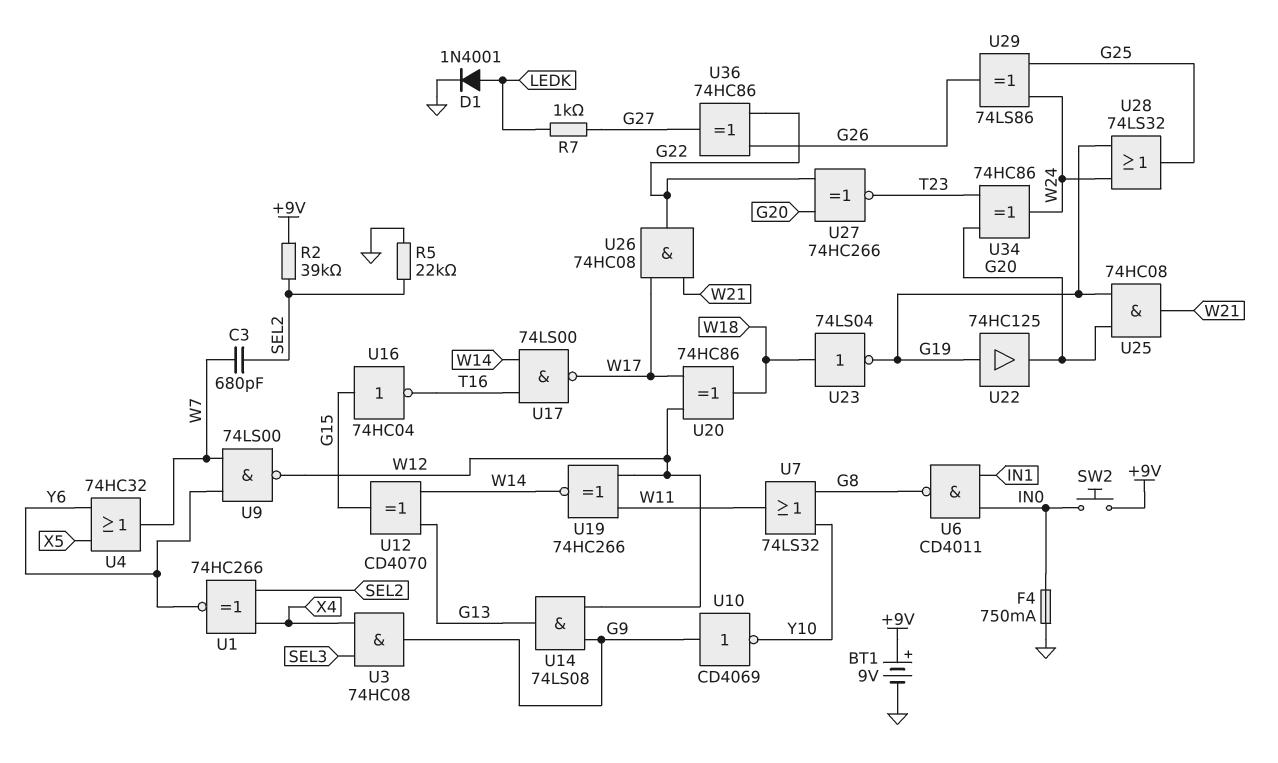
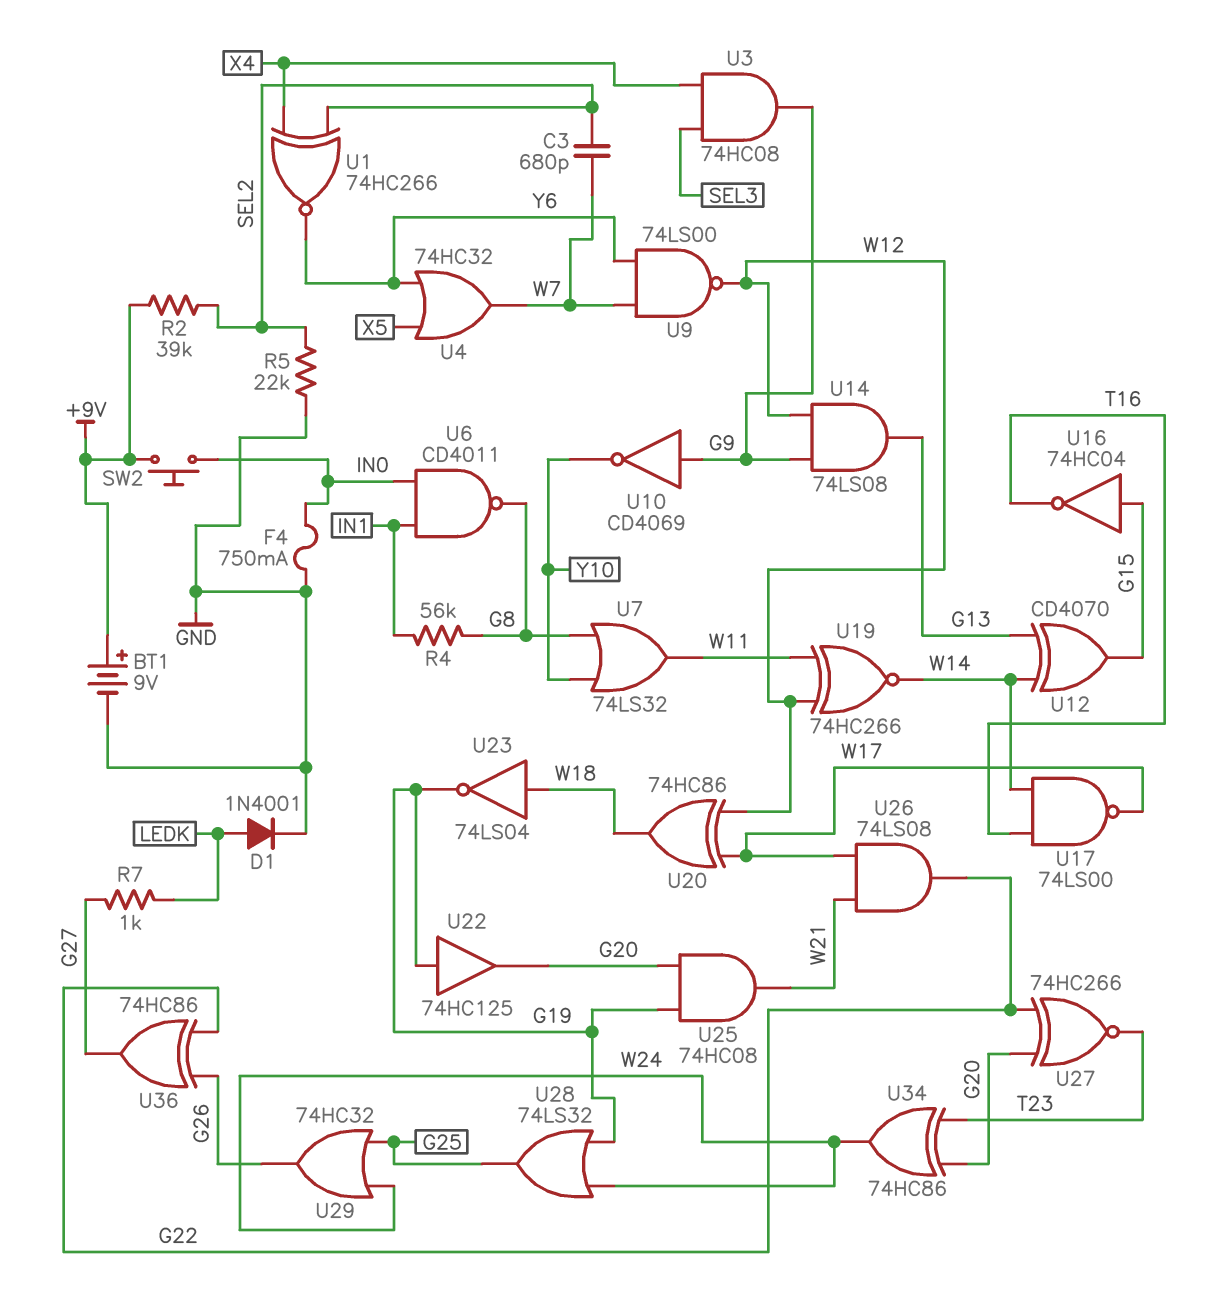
R4: none -> 56k (G8, IN1)
U26: AND 74HC08 (in W17, in W21, out G22) -> AND 74LS08 (in W17, in W21, out G22)
U29: XOR 74LS86 (in G25, in W24, out G26) -> OR 74HC32 (in G25, in W24, out G26)

